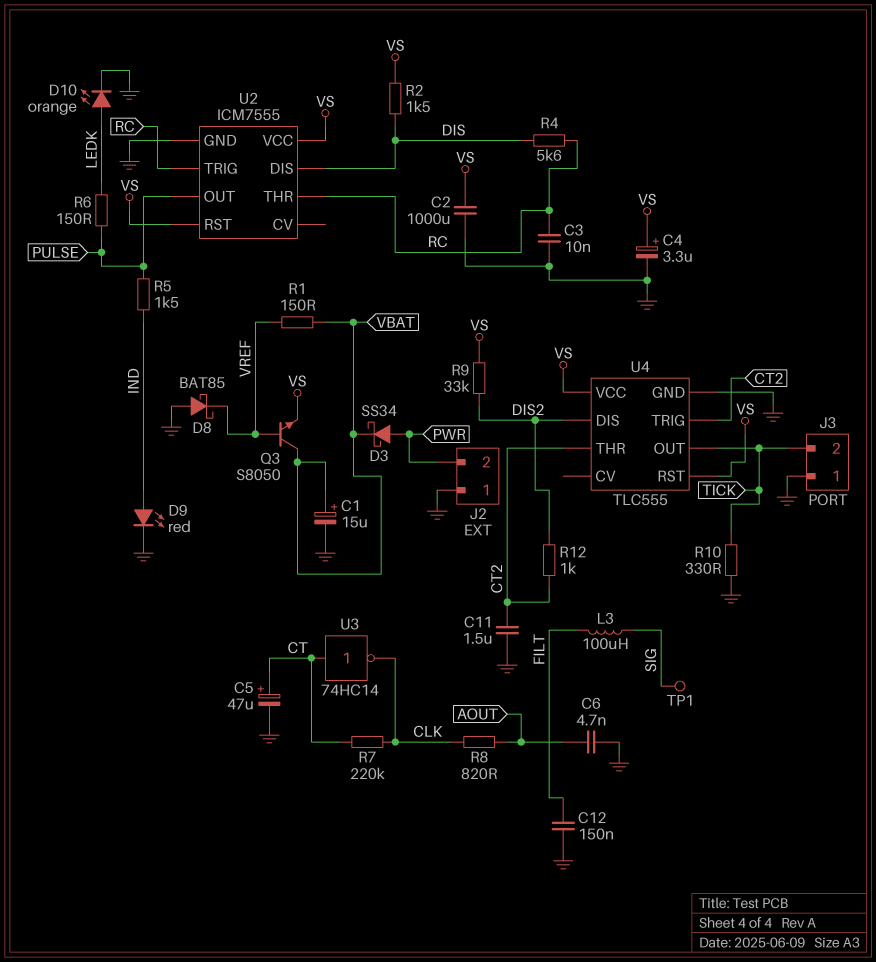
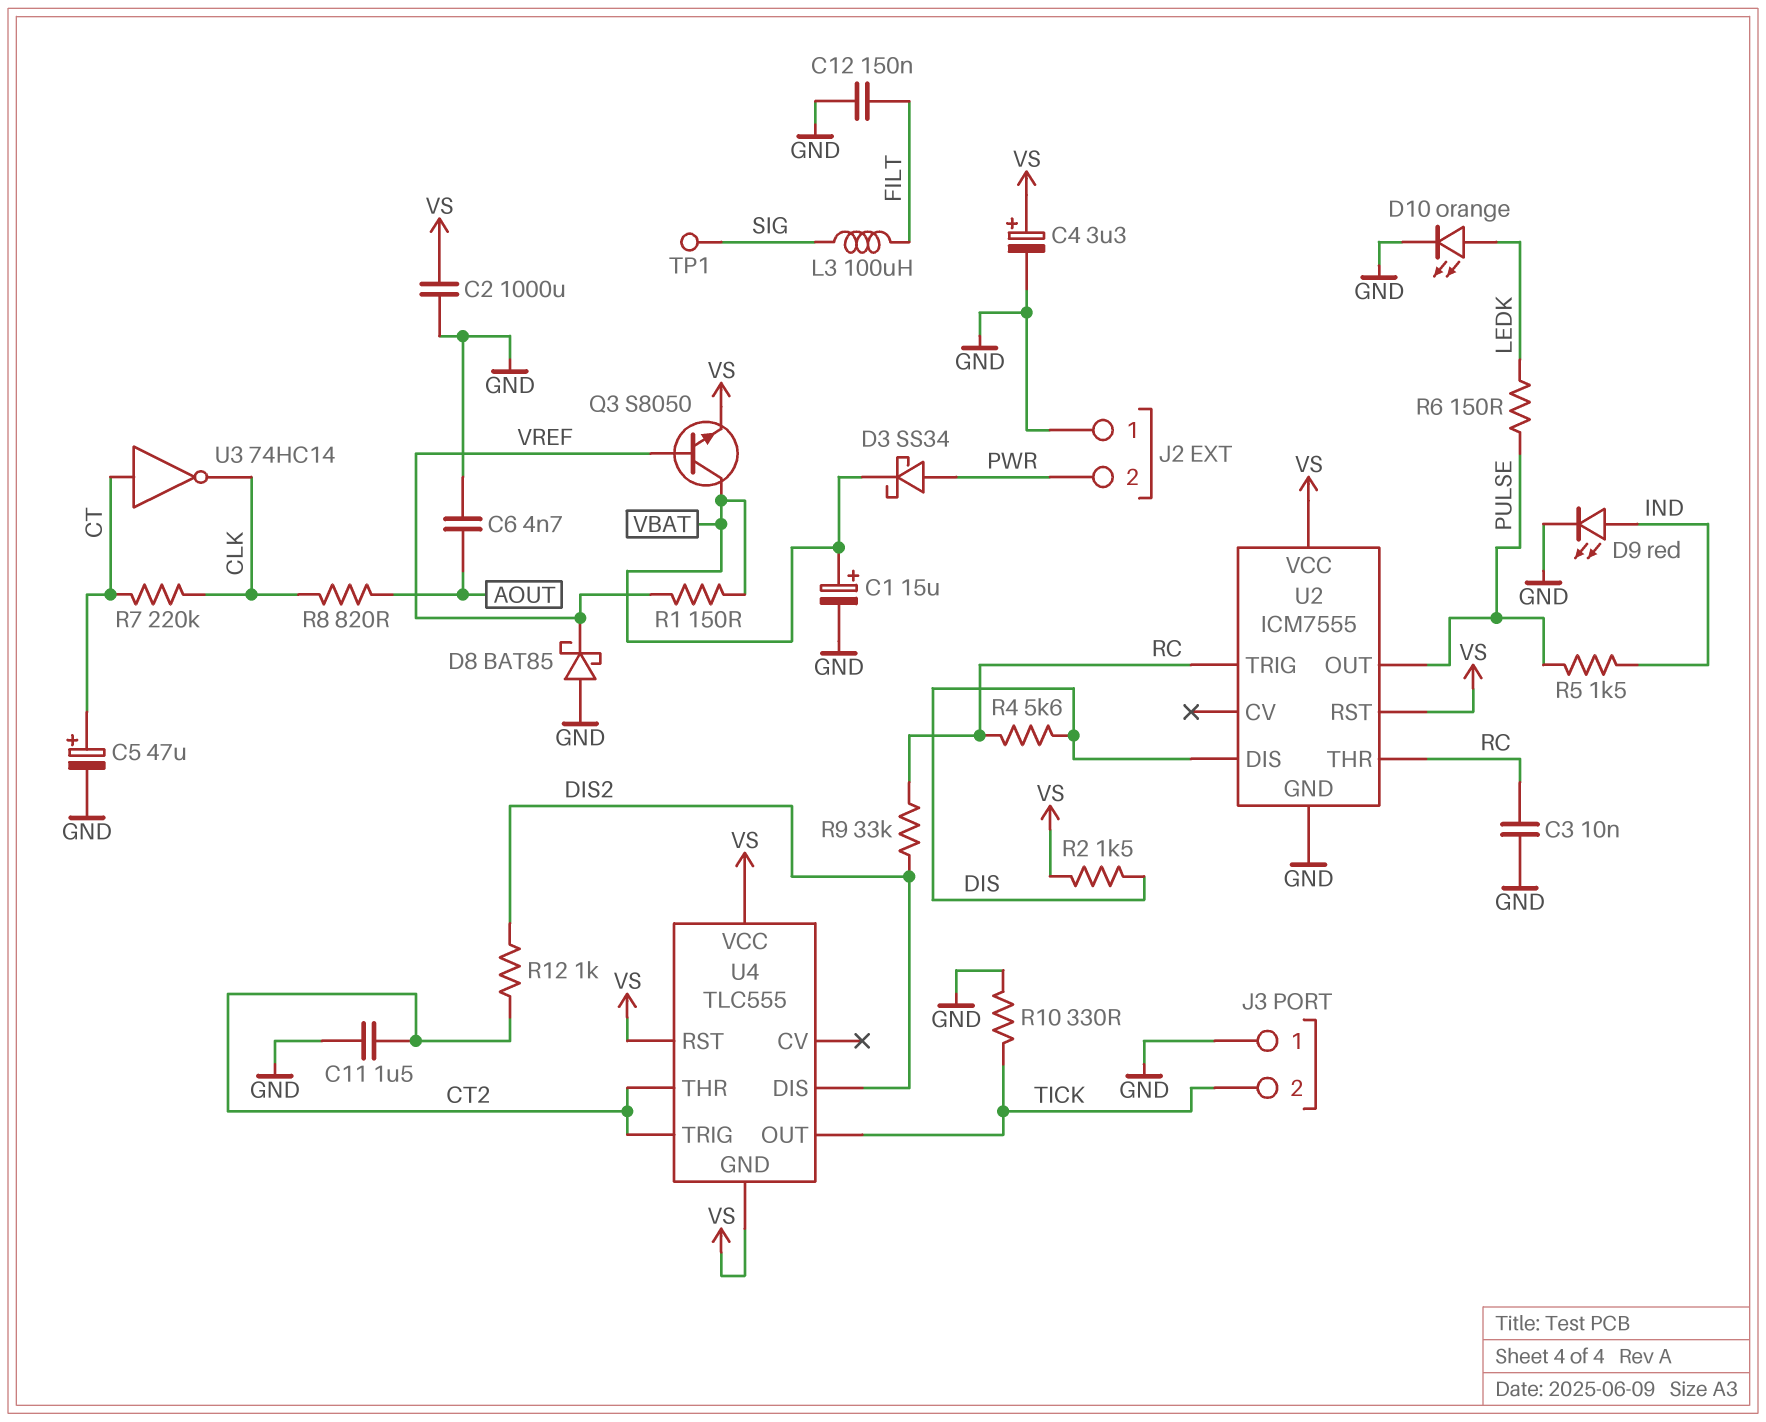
R9: 33k (DIS2, VS) -> 33k (DIS2, RC)
U4 pin GND: GND -> VS

